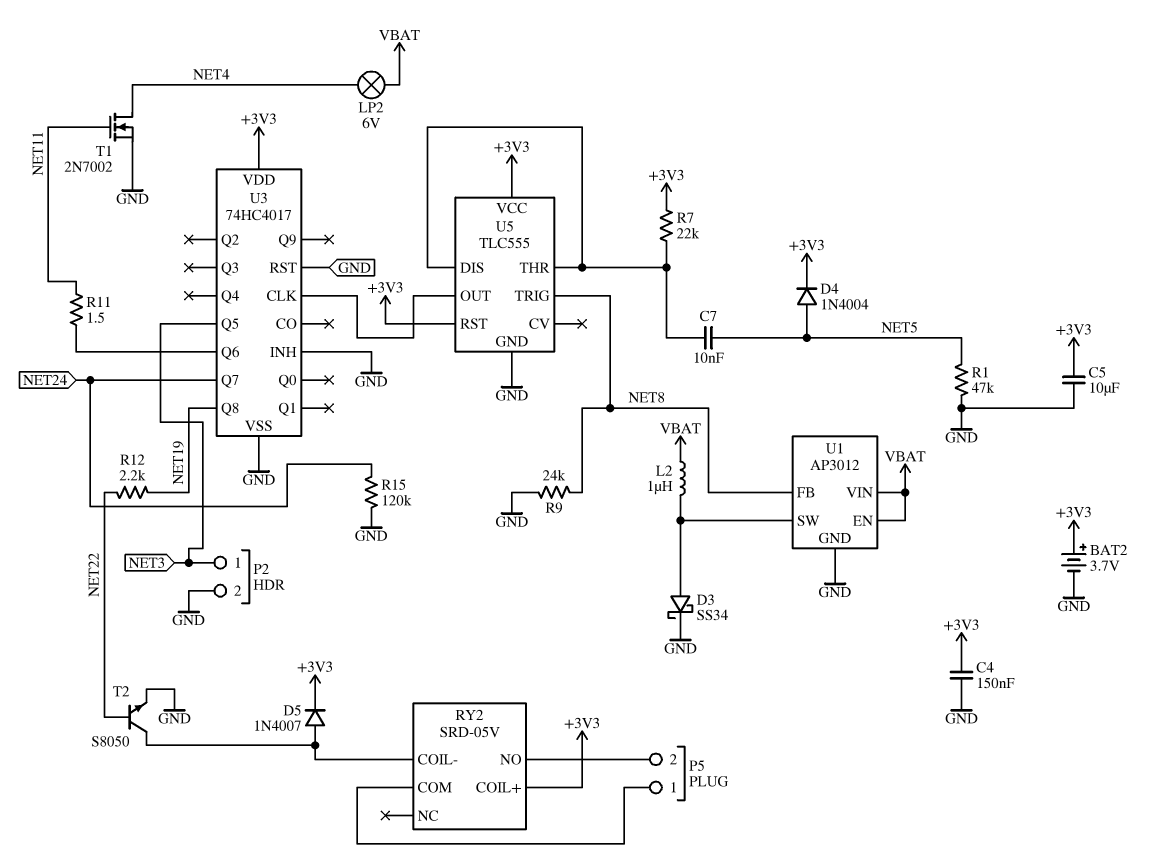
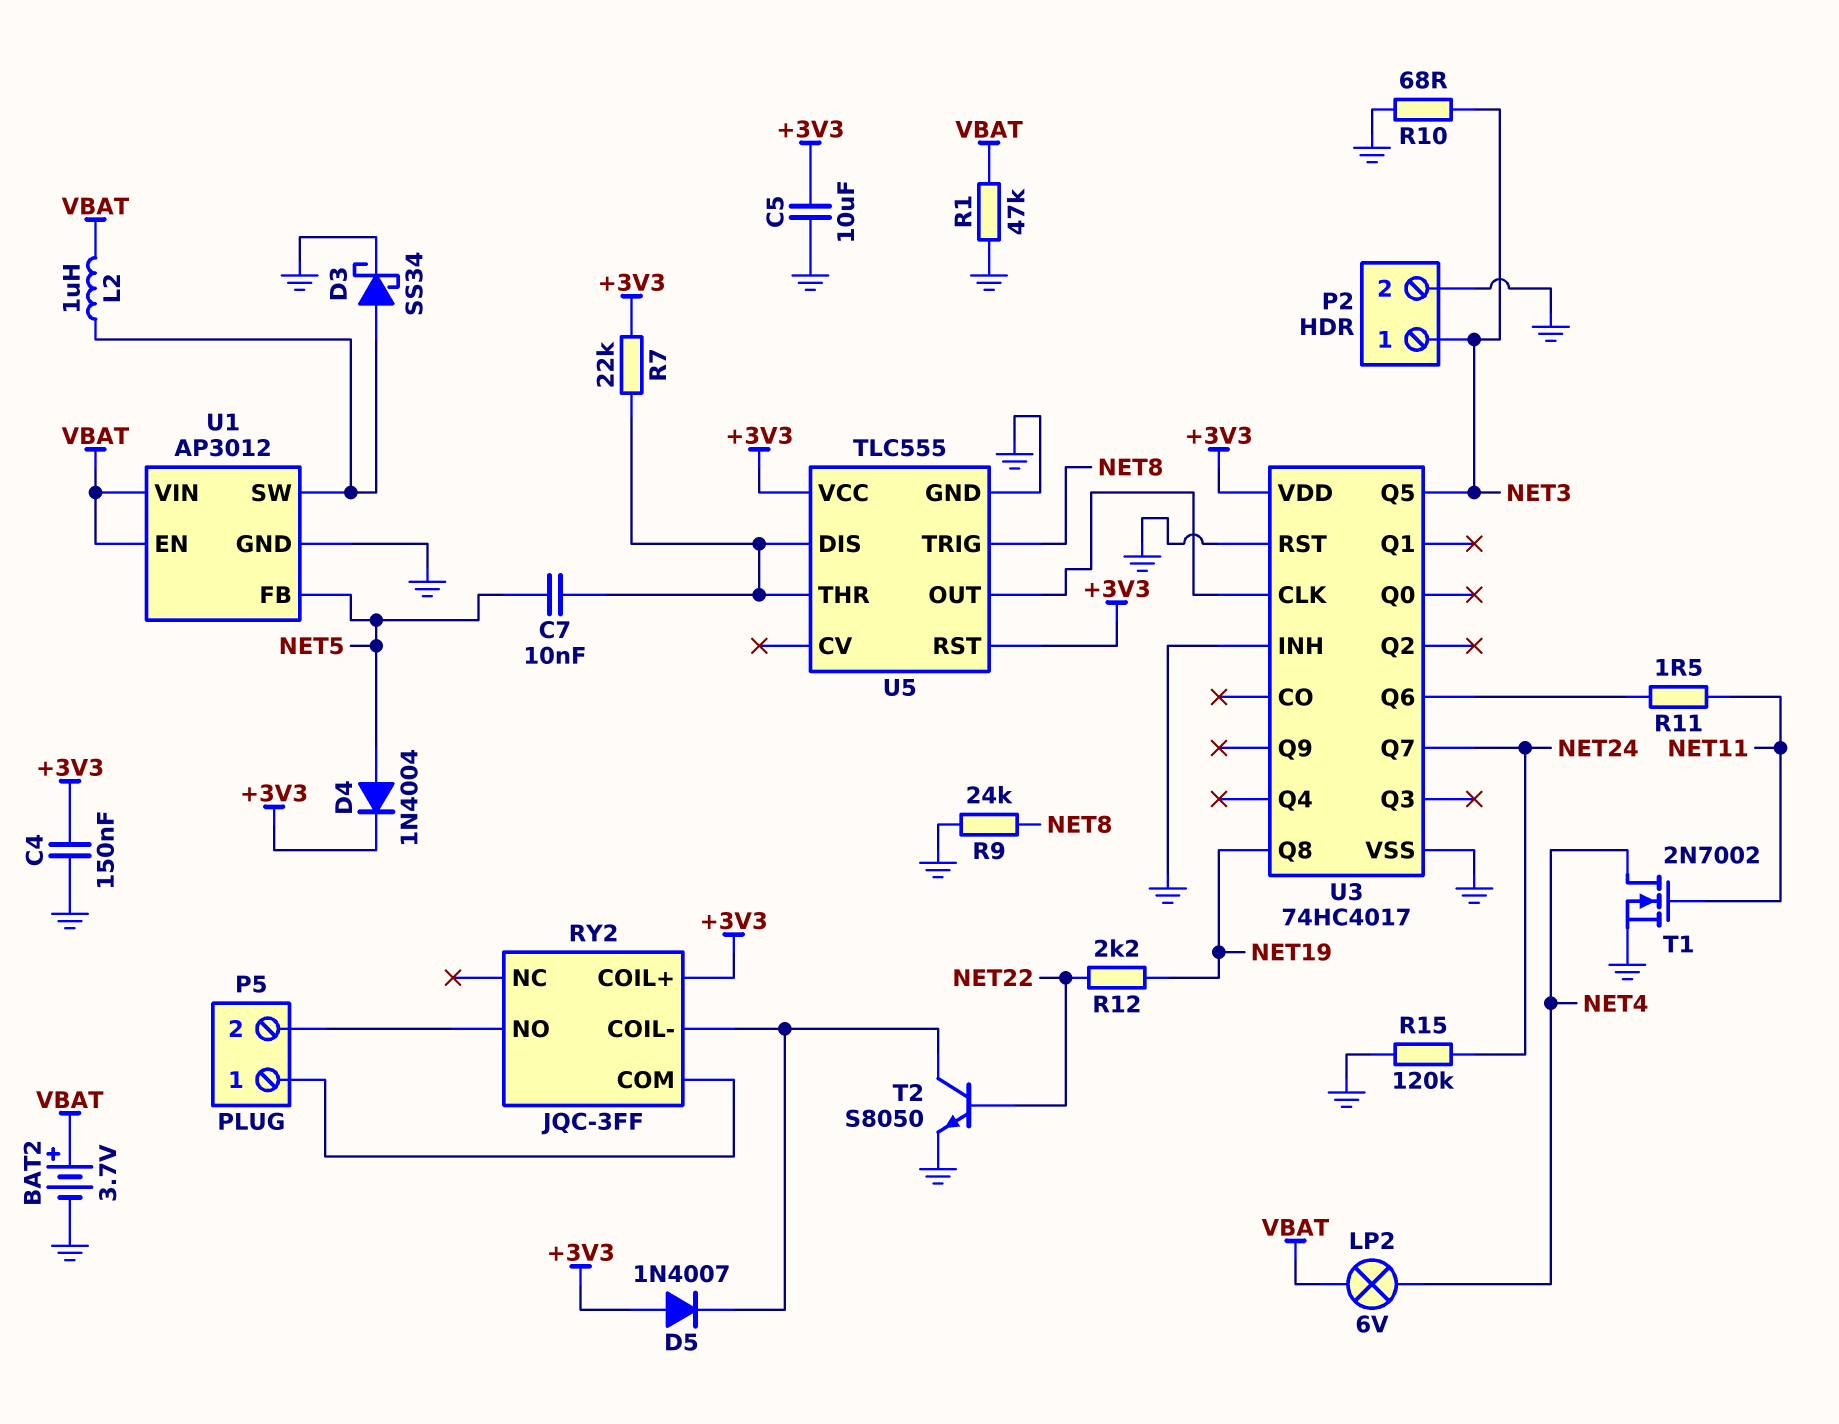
BAT2: 3.7V (plus +3V3, minus GND) -> 3.7V (plus VBAT, minus GND)
D5: diode 1N4007 (A RY2/COIL-, K +3V3) -> diode 1N4007 (A +3V3, K RY2/COIL-)
R1: 47k (GND, NET5) -> 47k (GND, VBAT)
R10: none -> 68 (GND, NET3)
RY2: SRD-05V -> JQC-3FF
U1 pin FB: NET8 -> NET5

